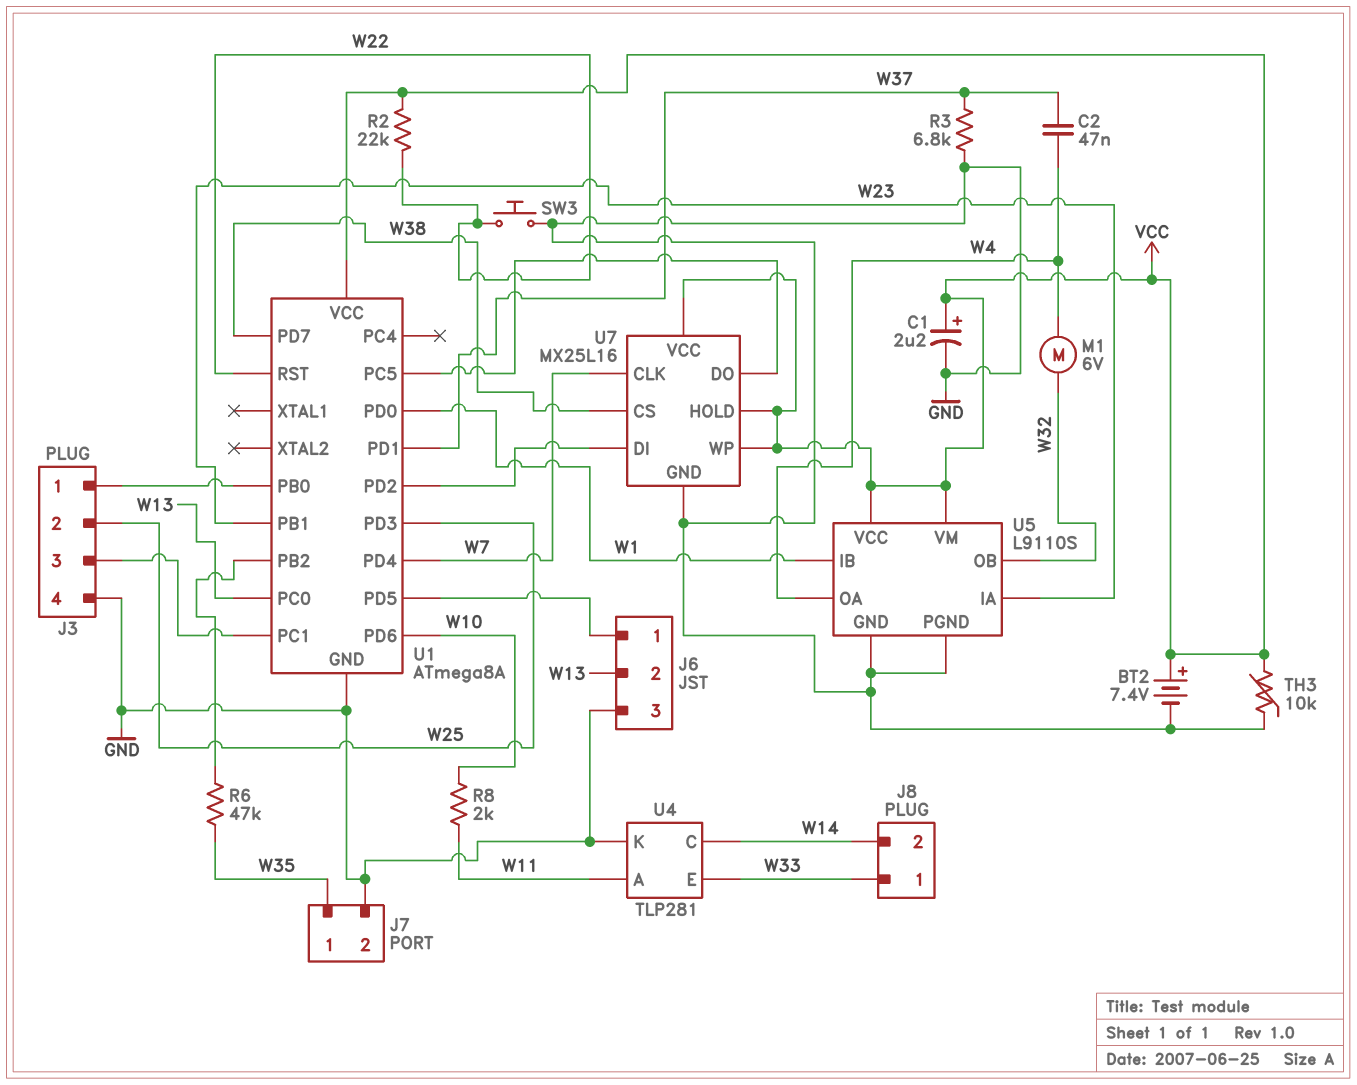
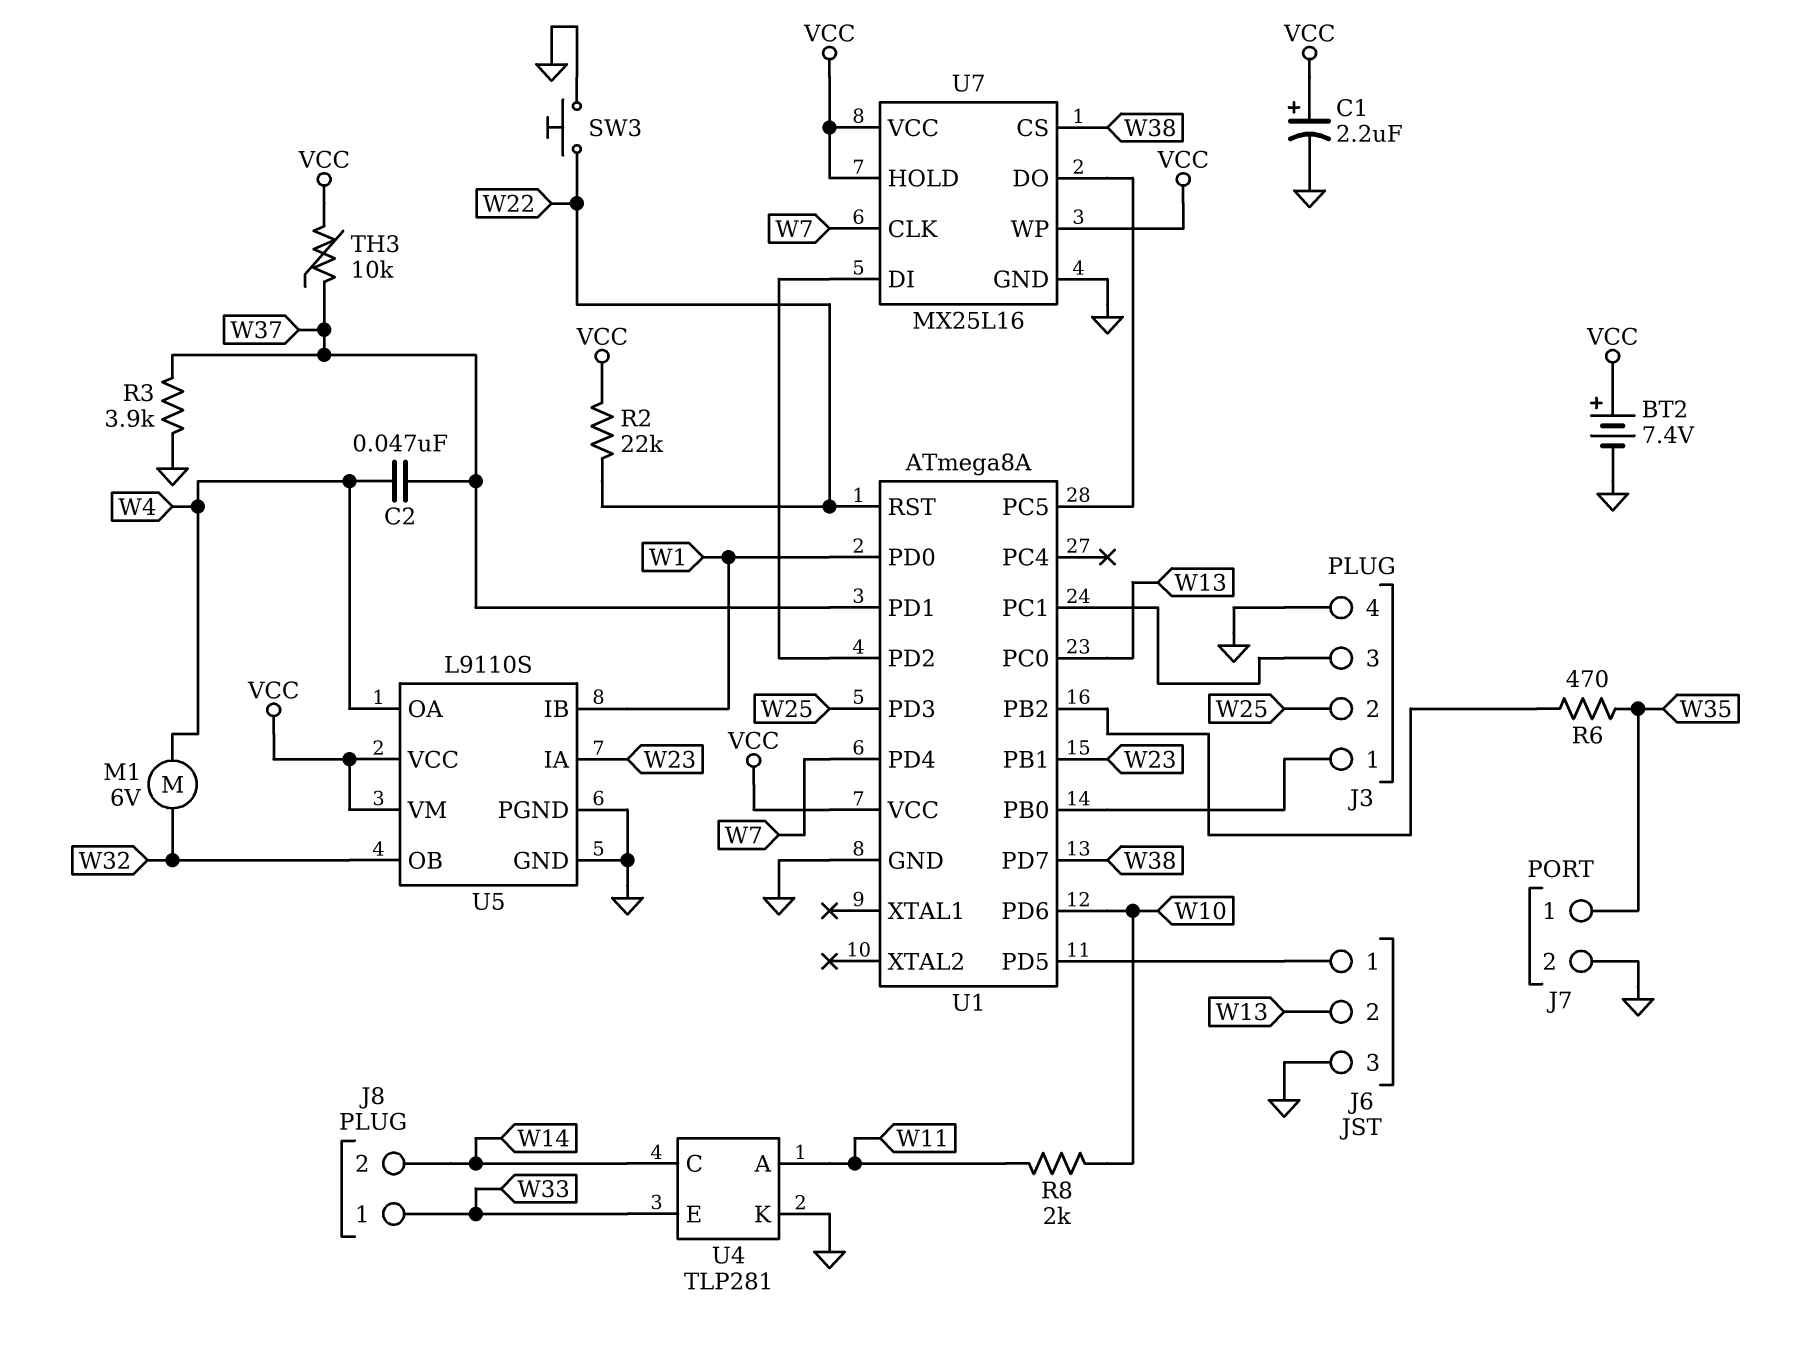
R3: 6.8k (GND, W37) -> 3.9k (GND, W37)
R6: 47k (U1/PB2, W35) -> 470 (U1/PB2, W35)
TH3: 10k (GND, VCC) -> 10k (VCC, W37)

